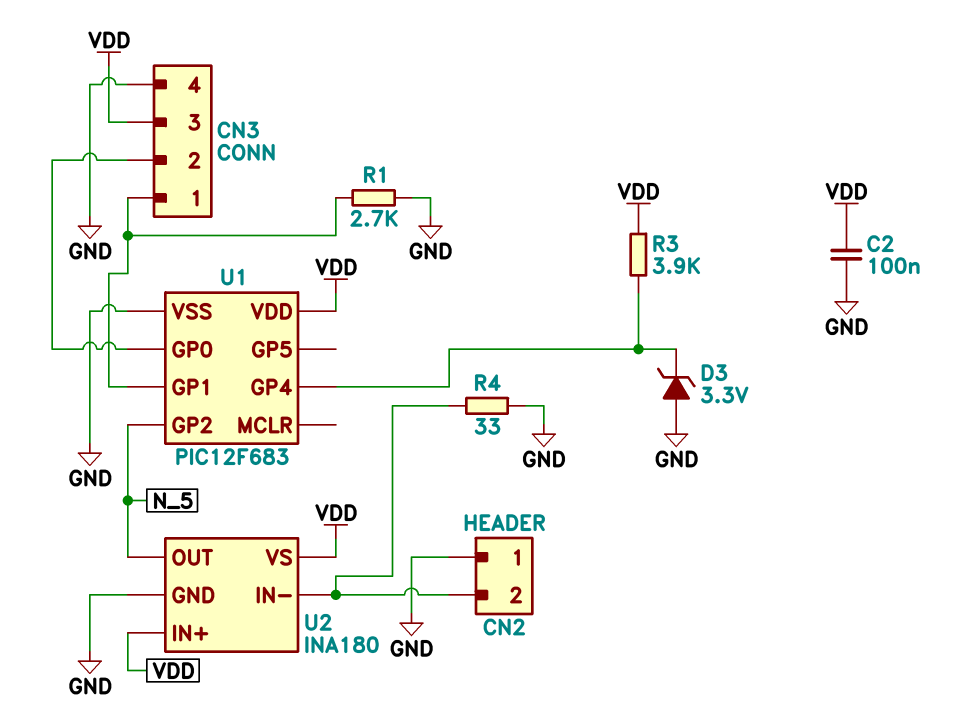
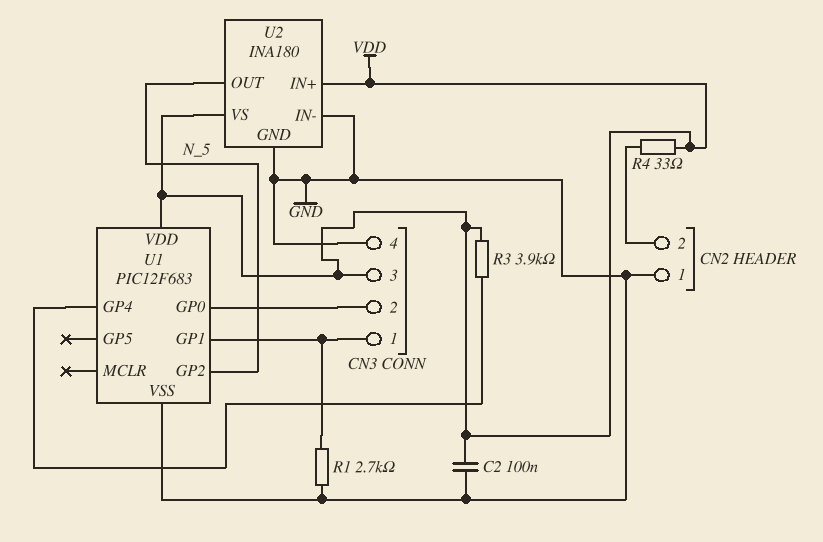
D3: zener 3.3V (A GND, K U1/GP4) -> none
R4: 33 (CN2/2, GND) -> 33 (CN2/2, VDD)
U2 pin IN-: CN2/2 -> GND

